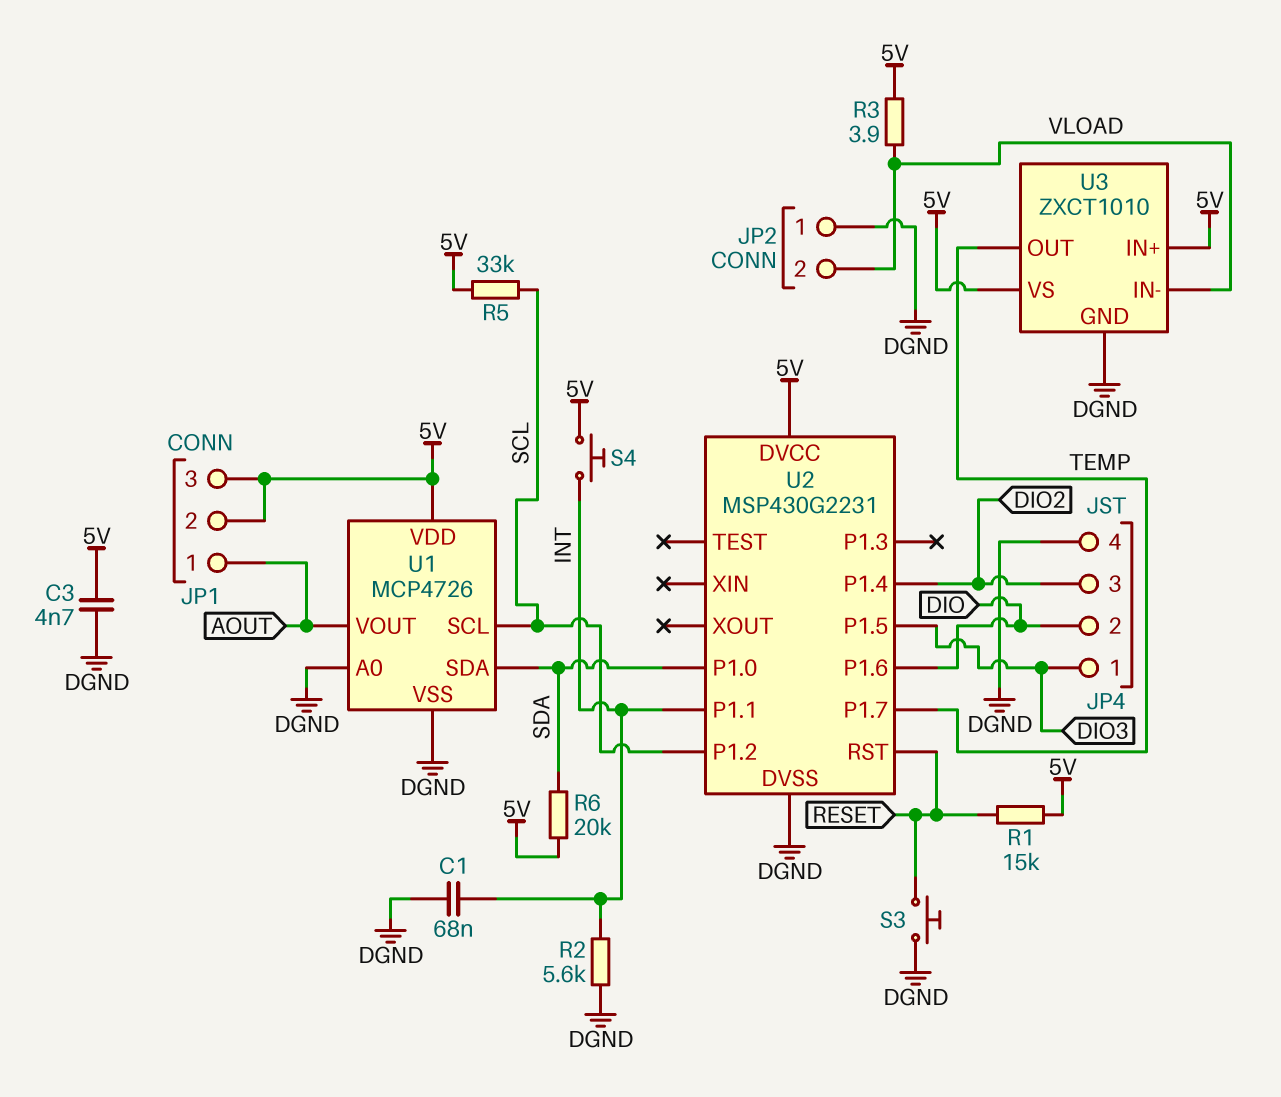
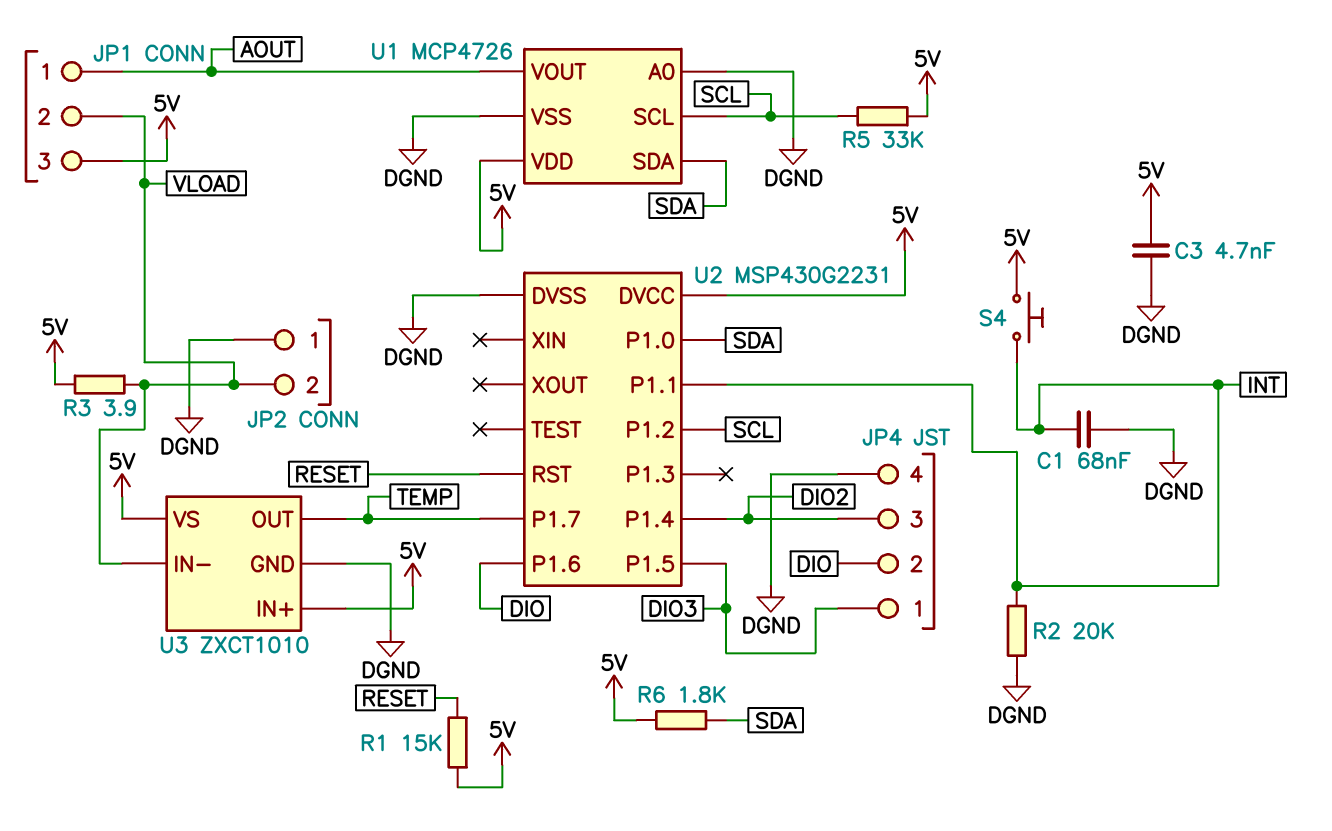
JP1 pin 2: 5V -> VLOAD
R2: 5.6k (DGND, INT) -> 20k (DGND, INT)
R6: 20k (5V, SDA) -> 1.8k (5V, SDA)
S3: button (DGND, RESET) -> none

